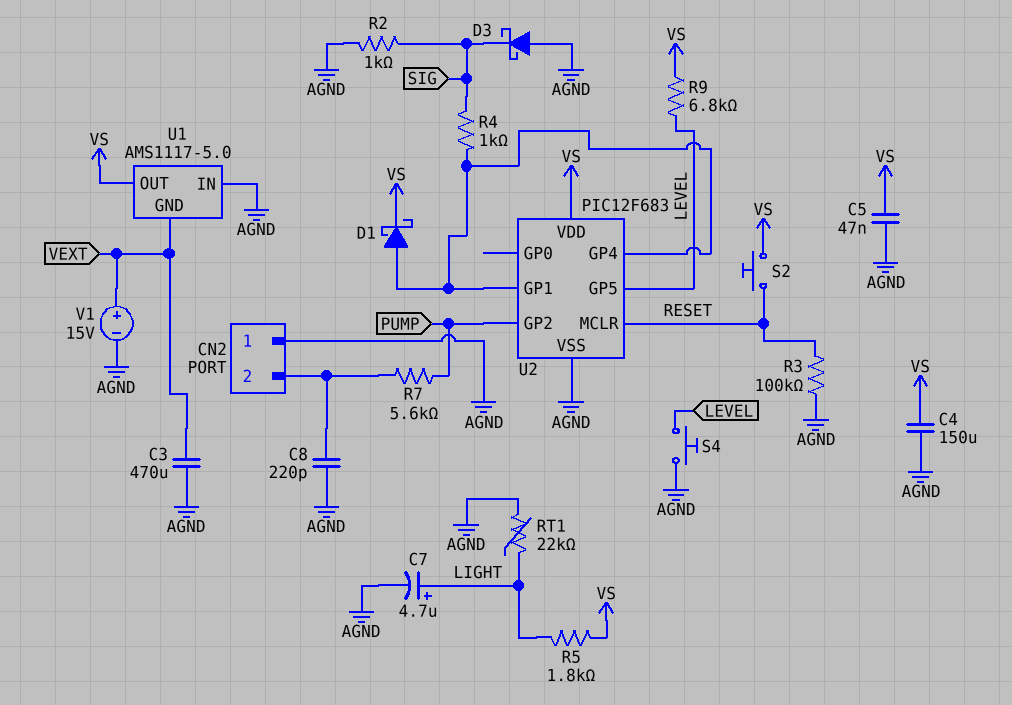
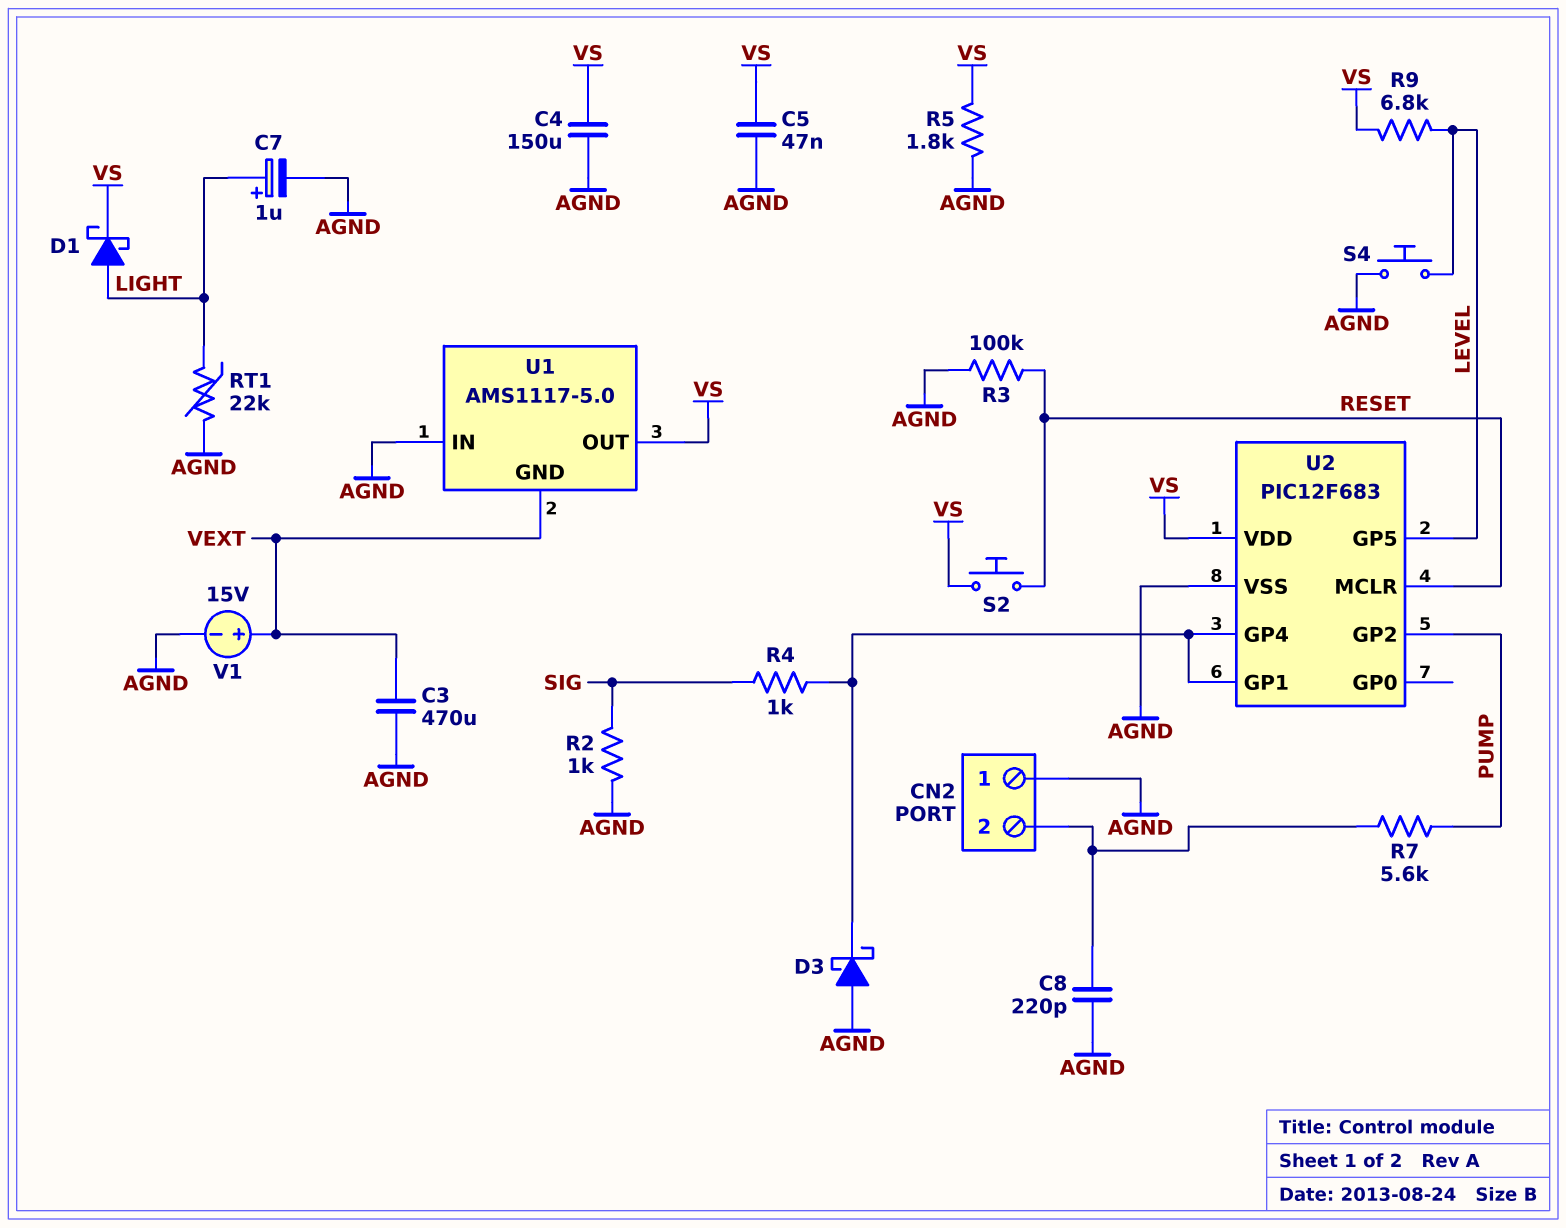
C7: 4.7uF (plus LIGHT, minus AGND) -> 1uF (plus LIGHT, minus AGND)
D1: schottky (A U2/GP1, K VS) -> schottky (A LIGHT, K VS)
D3: schottky (A AGND, K SIG) -> schottky (A AGND, K U2/GP1)
R5: 1.8k (LIGHT, VS) -> 1.8k (AGND, VS)

